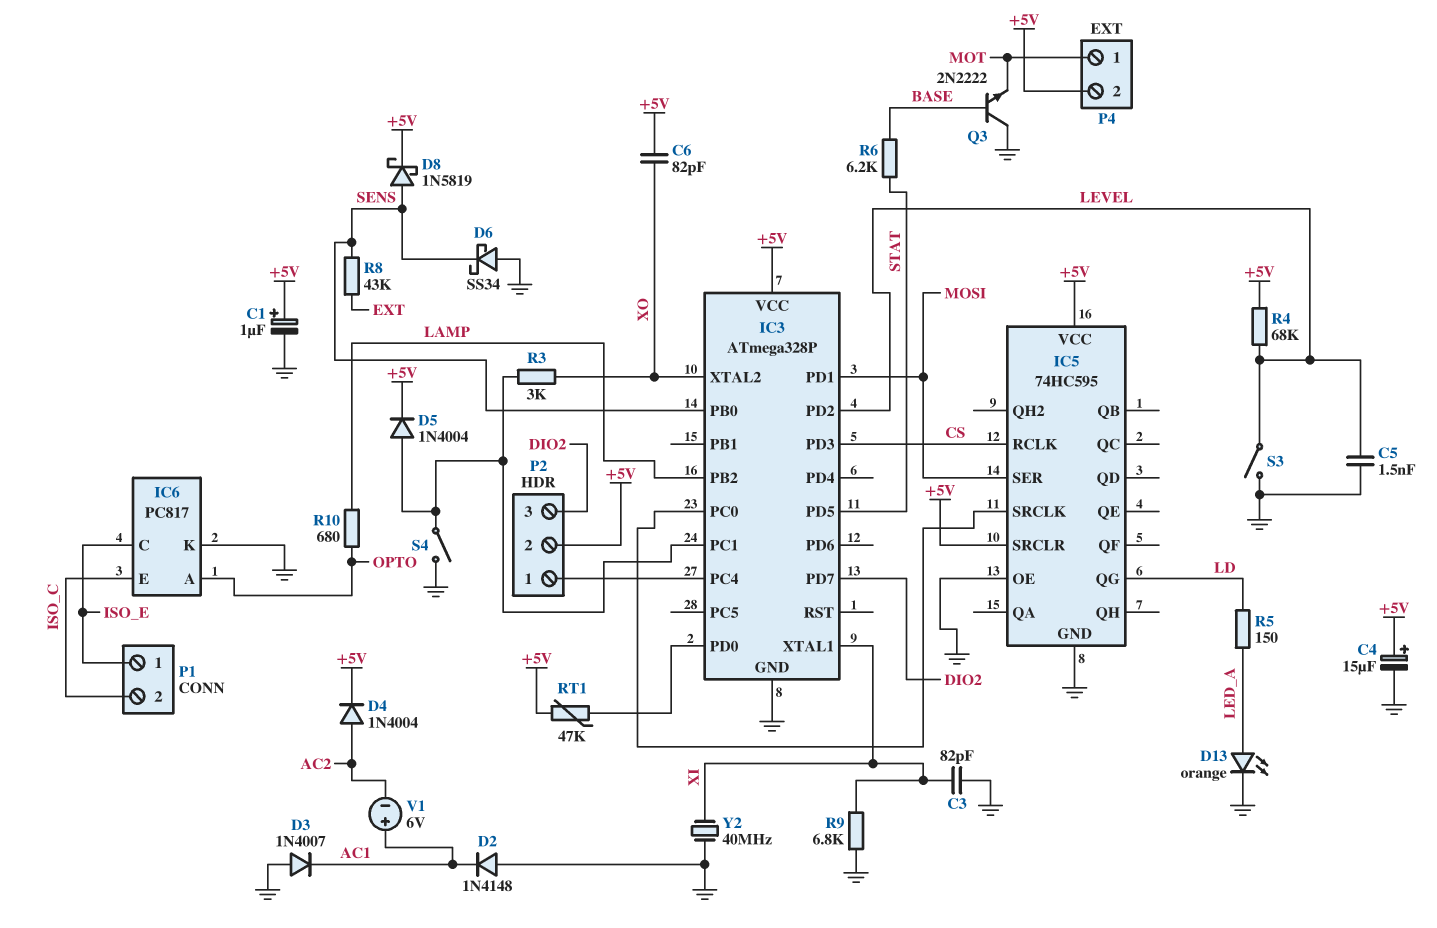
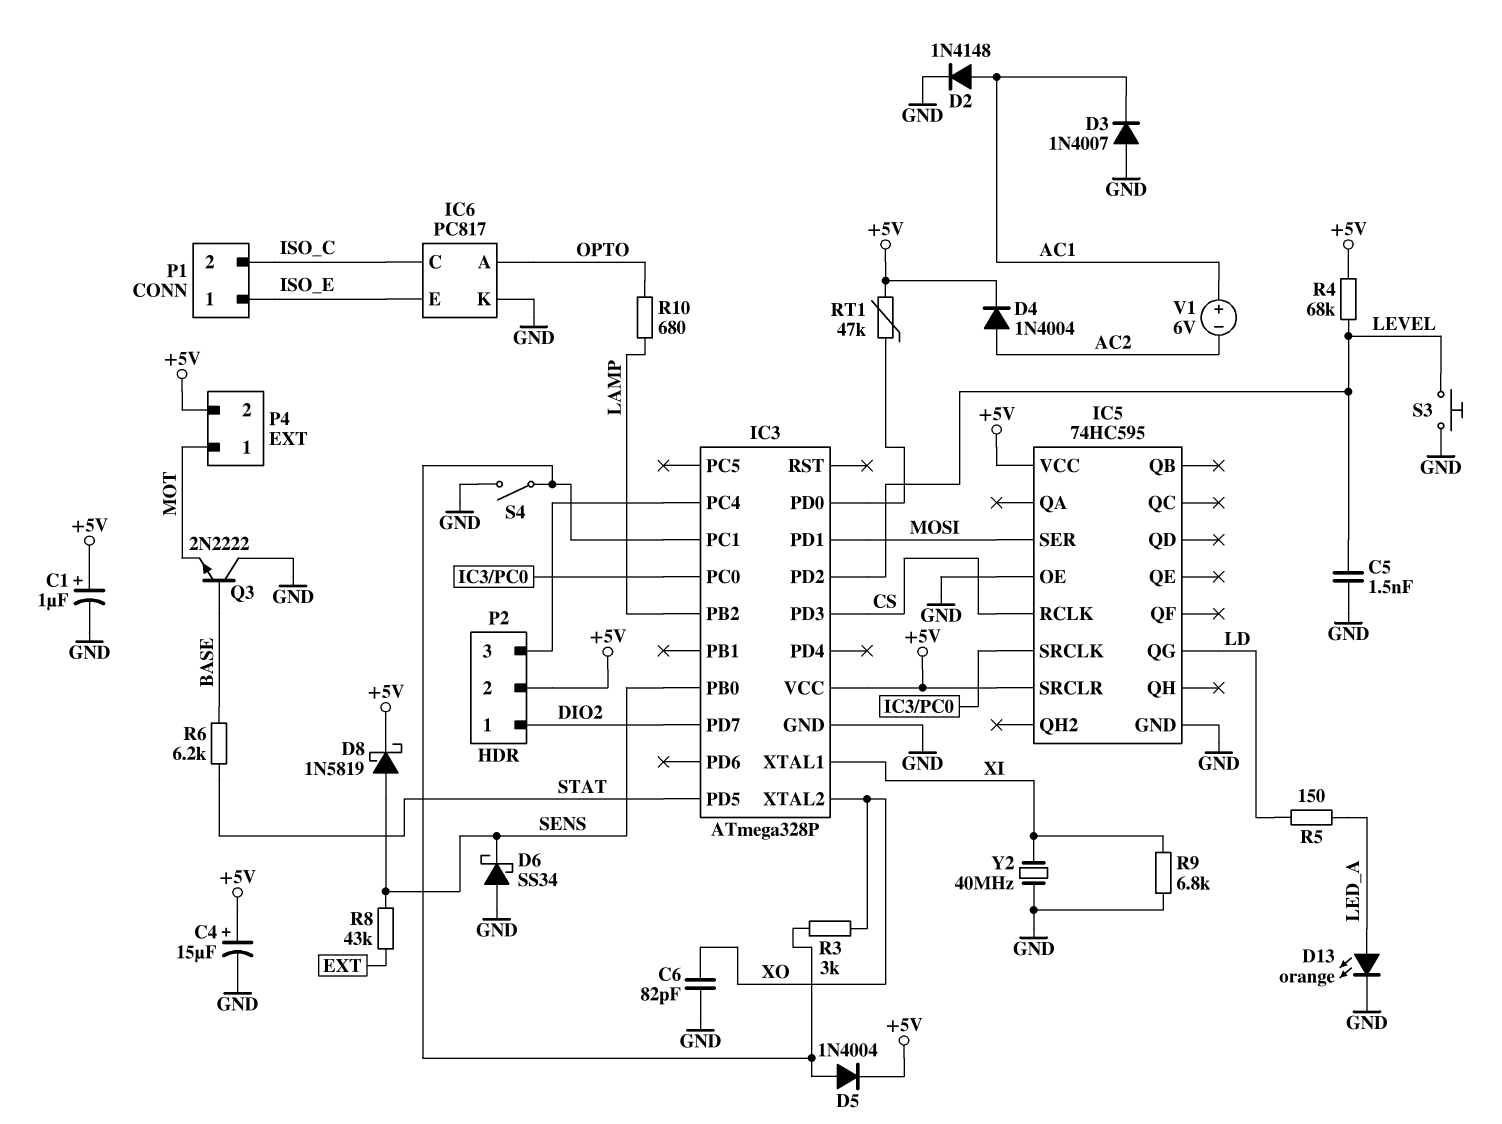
C3: 82pF (GND, XI) -> none
C6: 82pF (+5V, XO) -> 82pF (GND, XO)
D2: diode 1N4148 (A GND, K AC1) -> diode 1N4148 (A AC1, K GND)
IC6 pin C: ISO_E -> ISO_C
IC6 pin E: ISO_C -> ISO_E
P2 pin 1: IC3/PC4 -> DIO2
P2 pin 3: DIO2 -> IC3/PC4
S3: switch (GND, LEVEL) -> button (GND, LEVEL)

